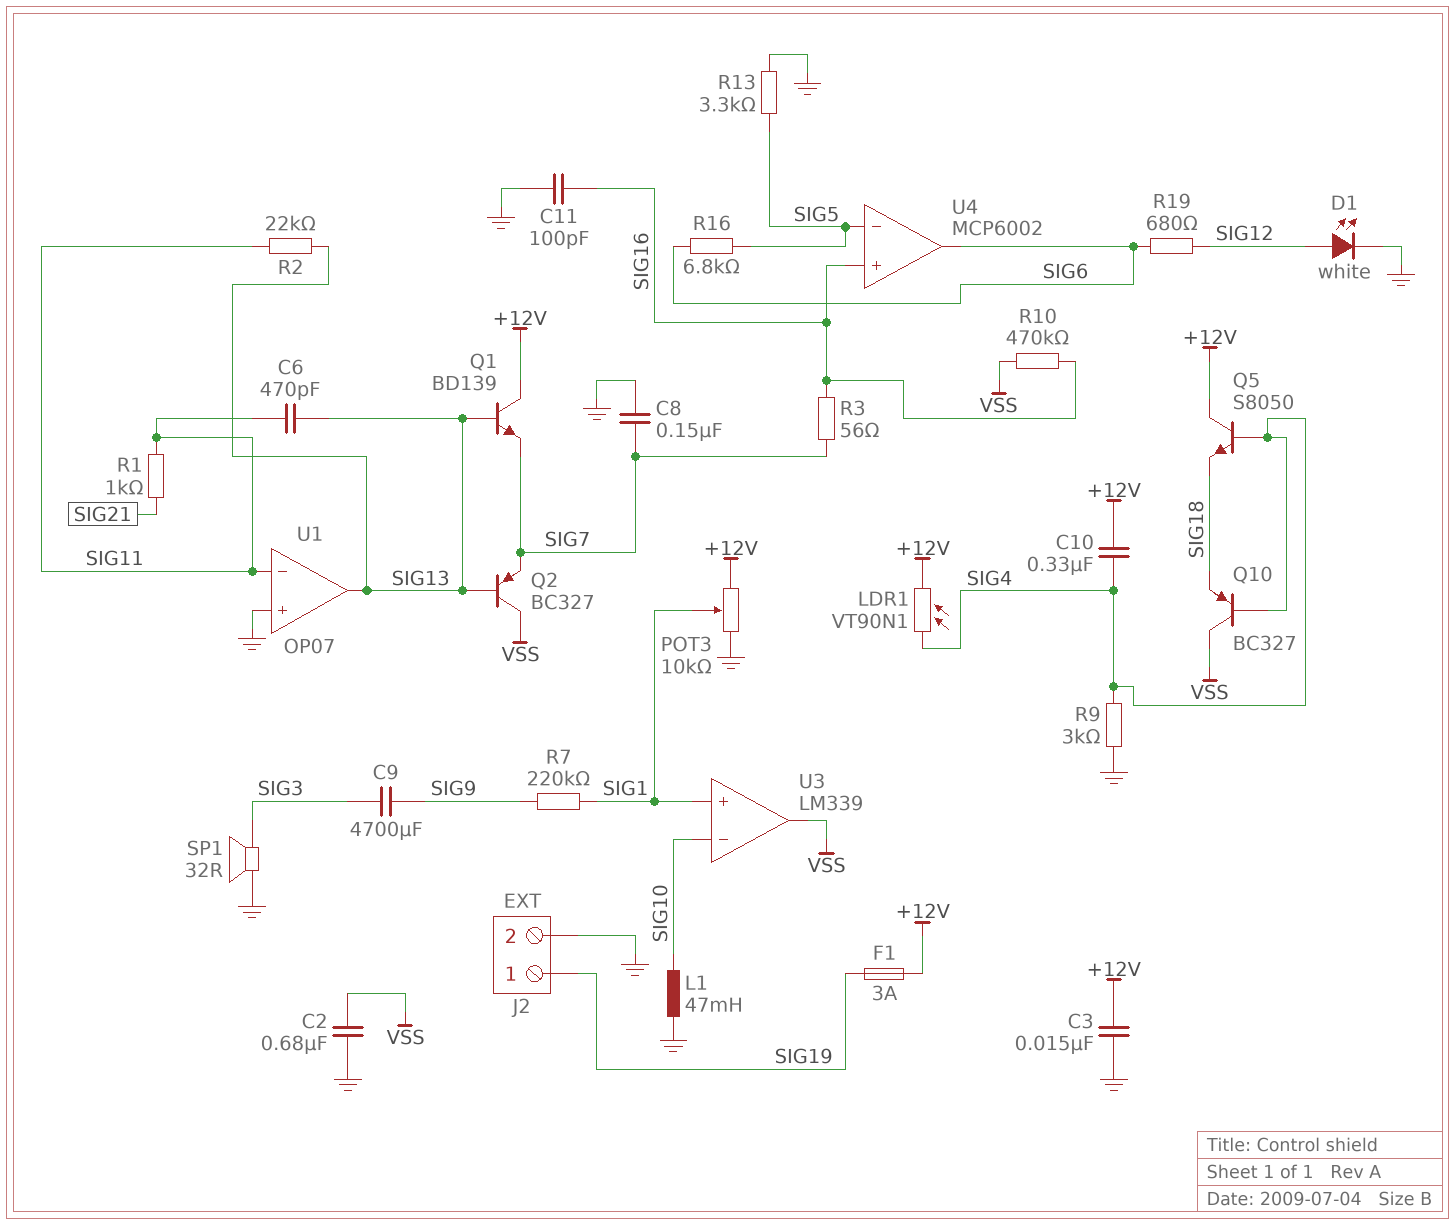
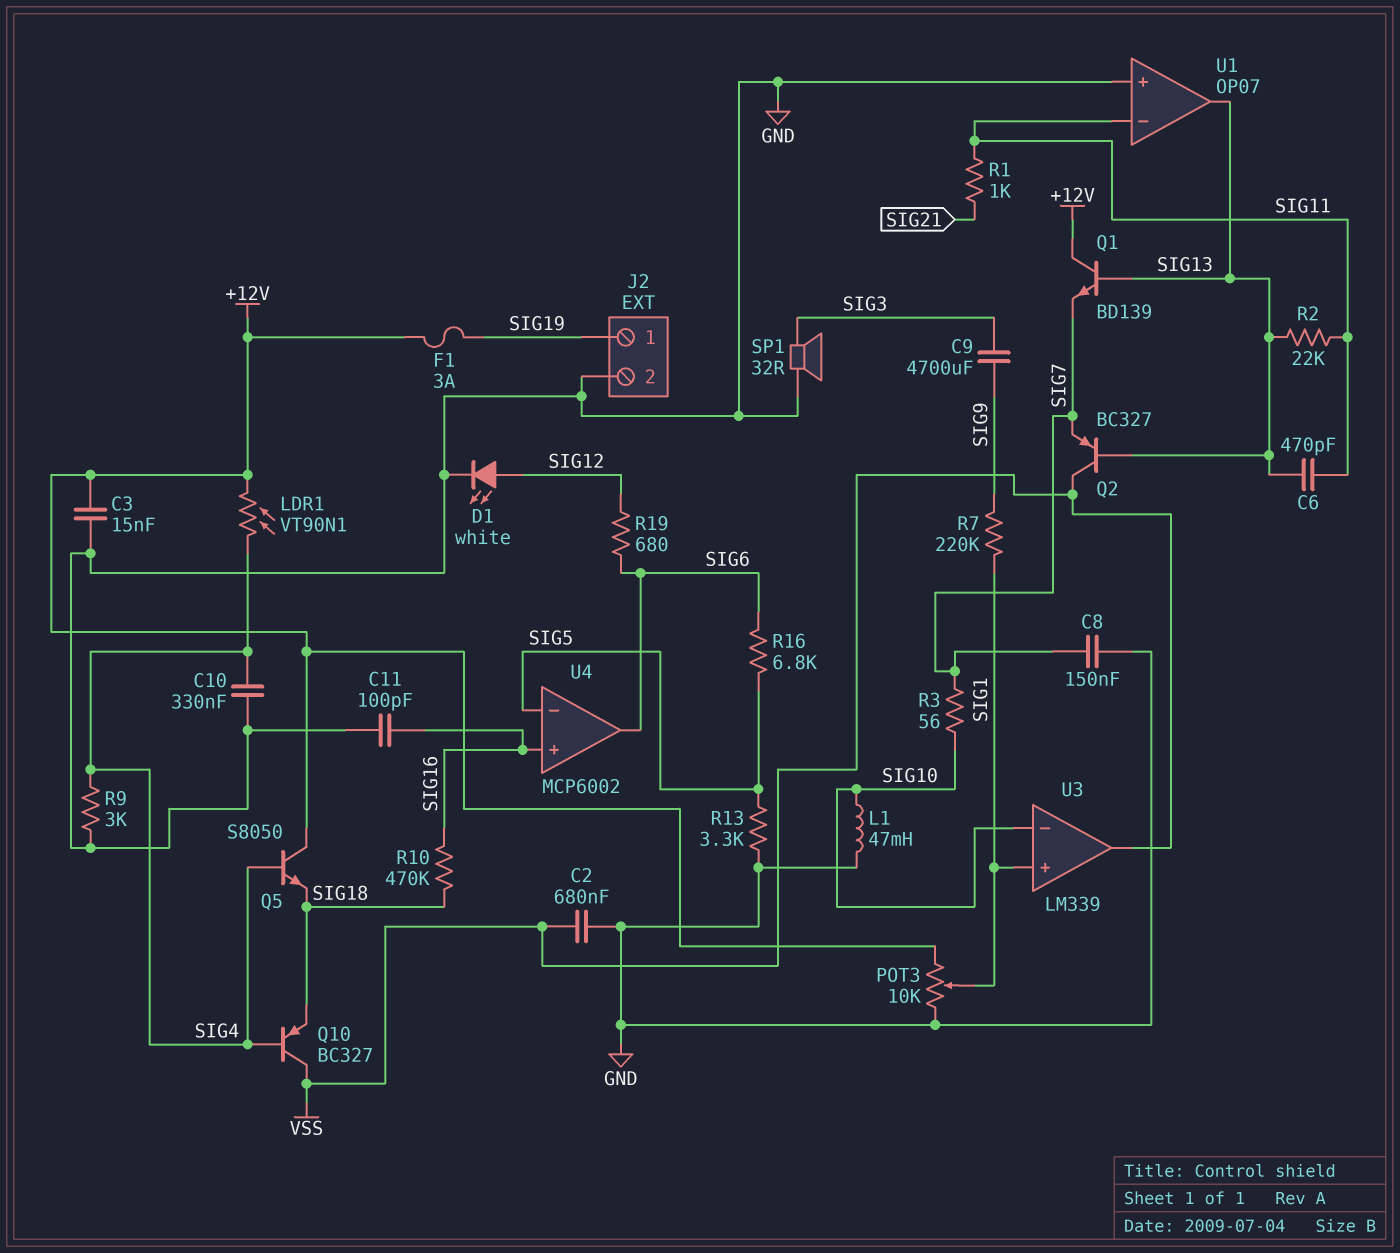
C10: 330nF (+12V, SIG4) -> 330nF (GND, SIG4)
R3: 56 (SIG7, SIG16) -> 56 (SIG7, SIG10)
R10: 470k (SIG16, VSS) -> 470k (SIG16, SIG18)

